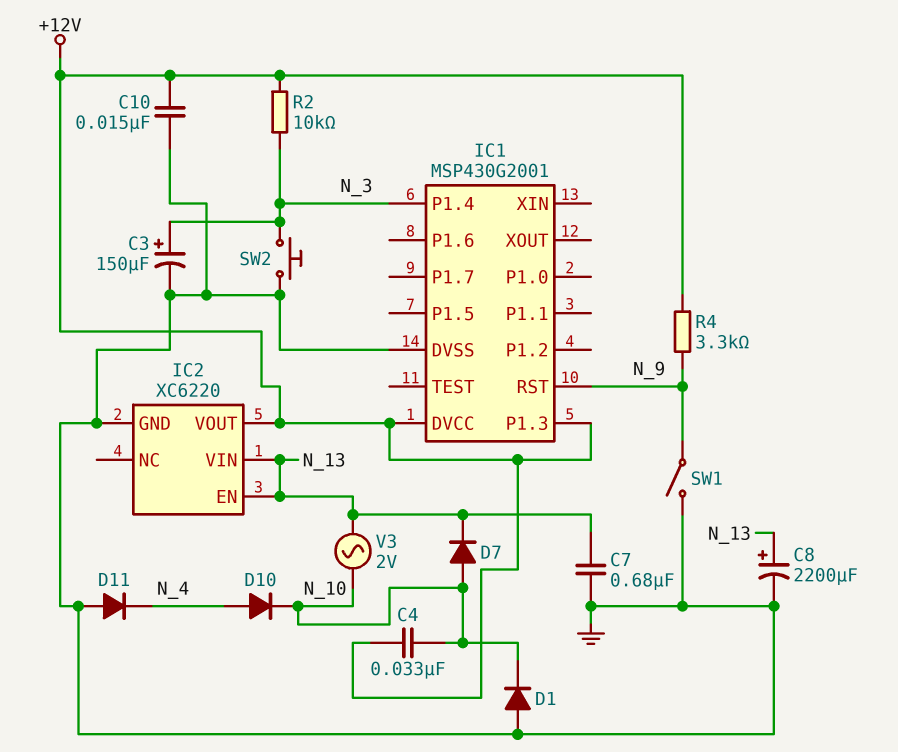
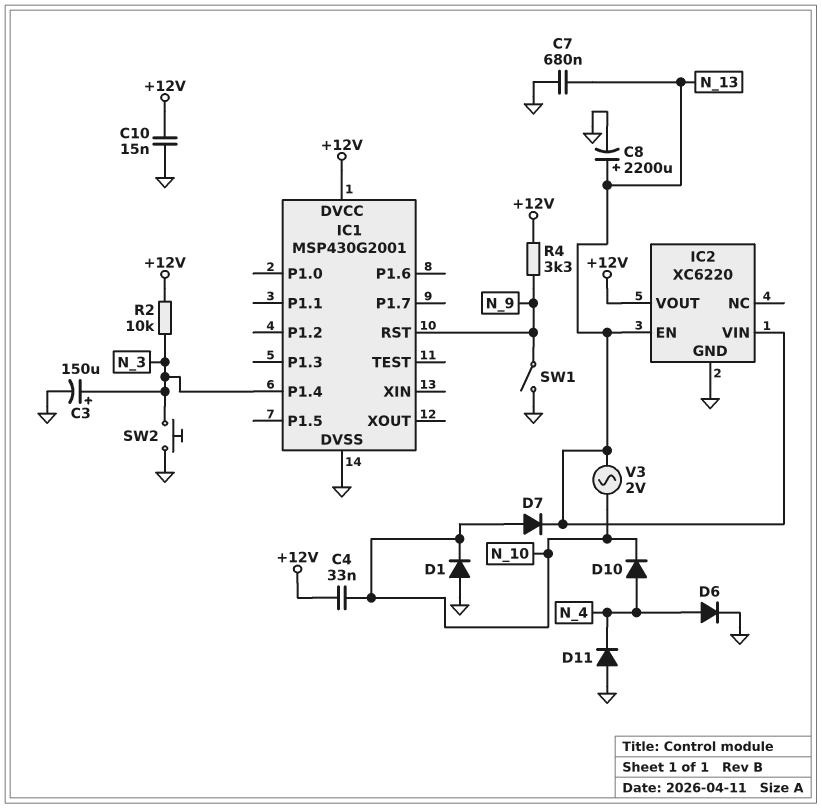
D6: none -> diode (A N_4, K GND)
IC1 pin P1.3: +12V -> none

